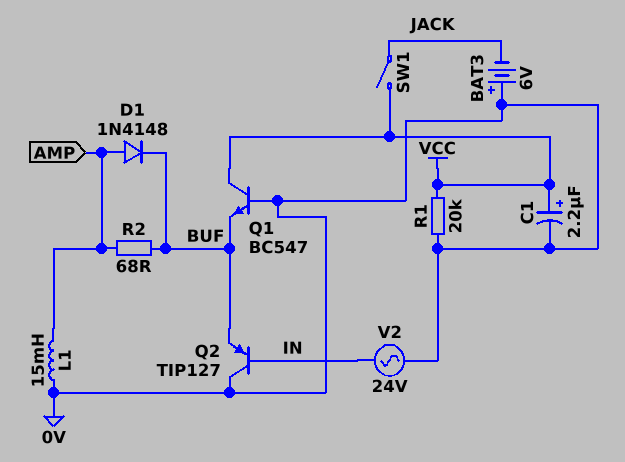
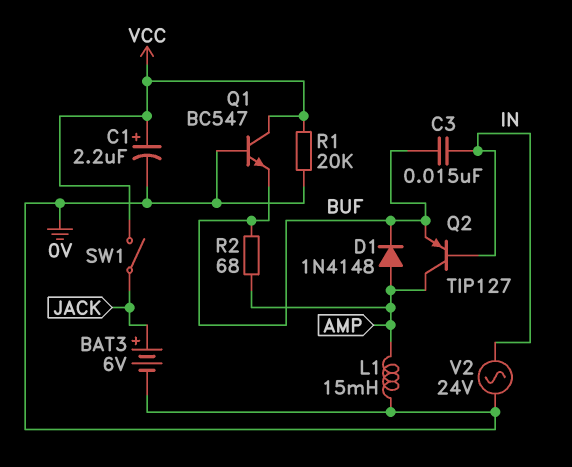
BAT3: 6V (plus 0V, minus JACK) -> 6V (plus JACK, minus 0V)
C3: none -> 15nF (BUF, IN)
Q2: PNP TIP127 (B IN, C 0V, E BUF) -> PNP TIP127 (B IN, C AMP, E BUF)

